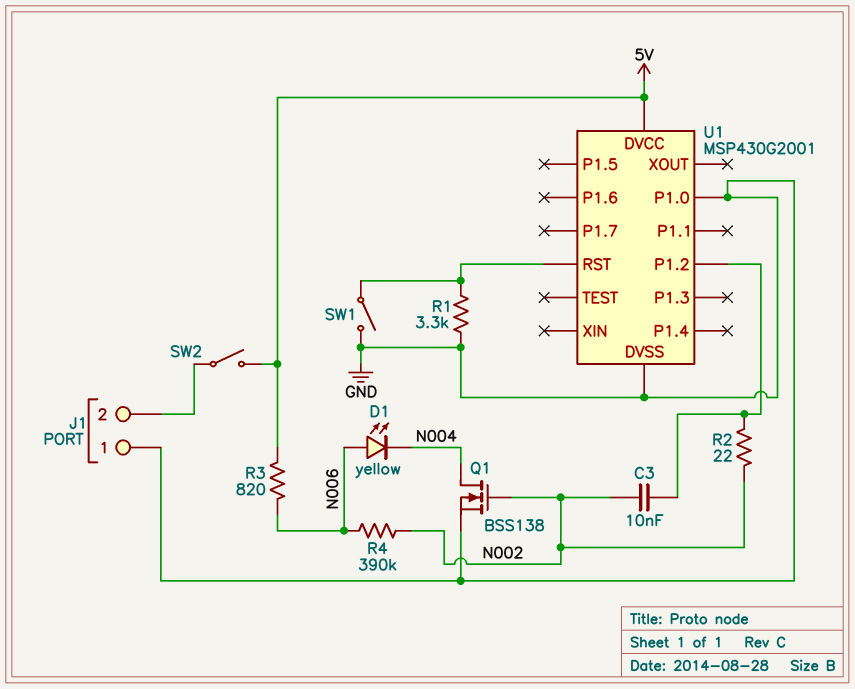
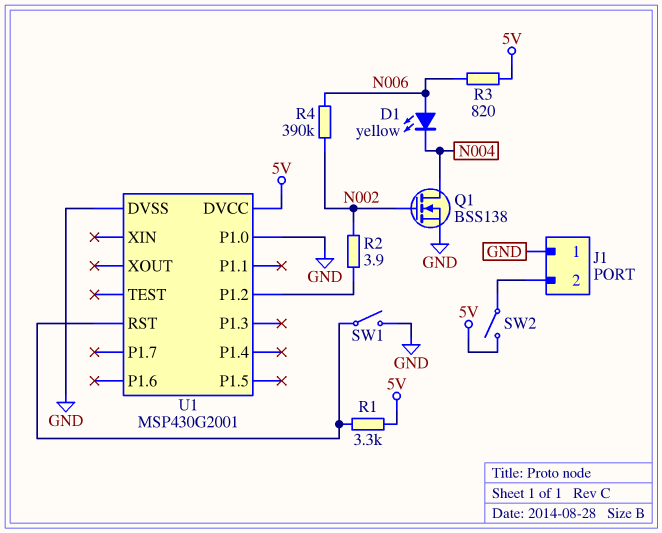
C3: 10nF (N002, U1/P1.2) -> none
R1: 3.3k (GND, U1/RST) -> 3.3k (5V, U1/RST)
R2: 22 (N002, U1/P1.2) -> 3.9 (N002, U1/P1.2)

